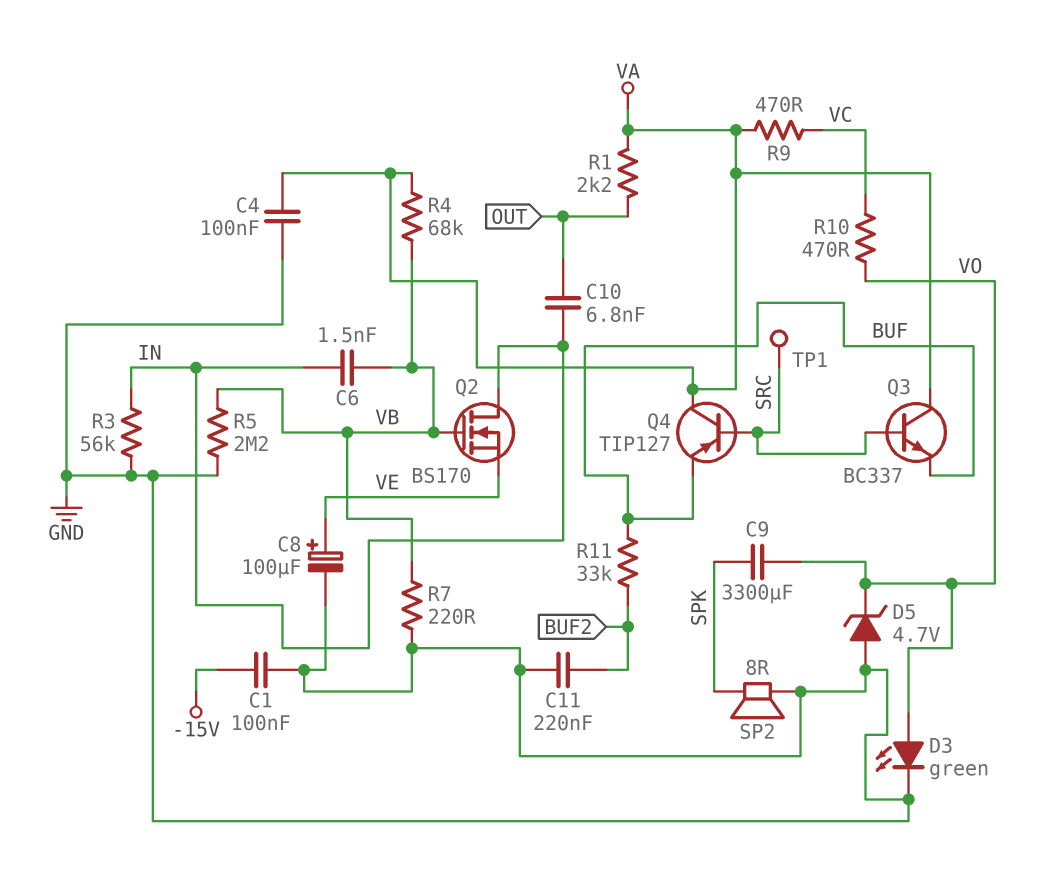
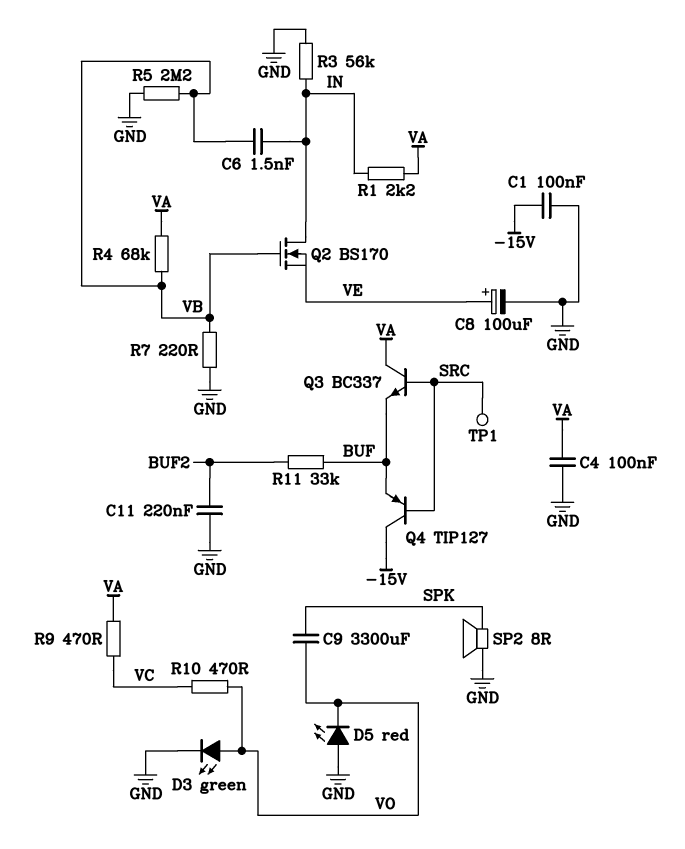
C10: 6.8nF (IN, OUT) -> none
D5: zener 4.7V (A GND, K VO) -> LED red (A GND, K VO)
Q4: PNP TIP127 (B SRC, C VA, E BUF) -> PNP TIP127 (B SRC, C -15V, E BUF)
R1: 2.2k (OUT, VA) -> 2.2k (IN, VA)

